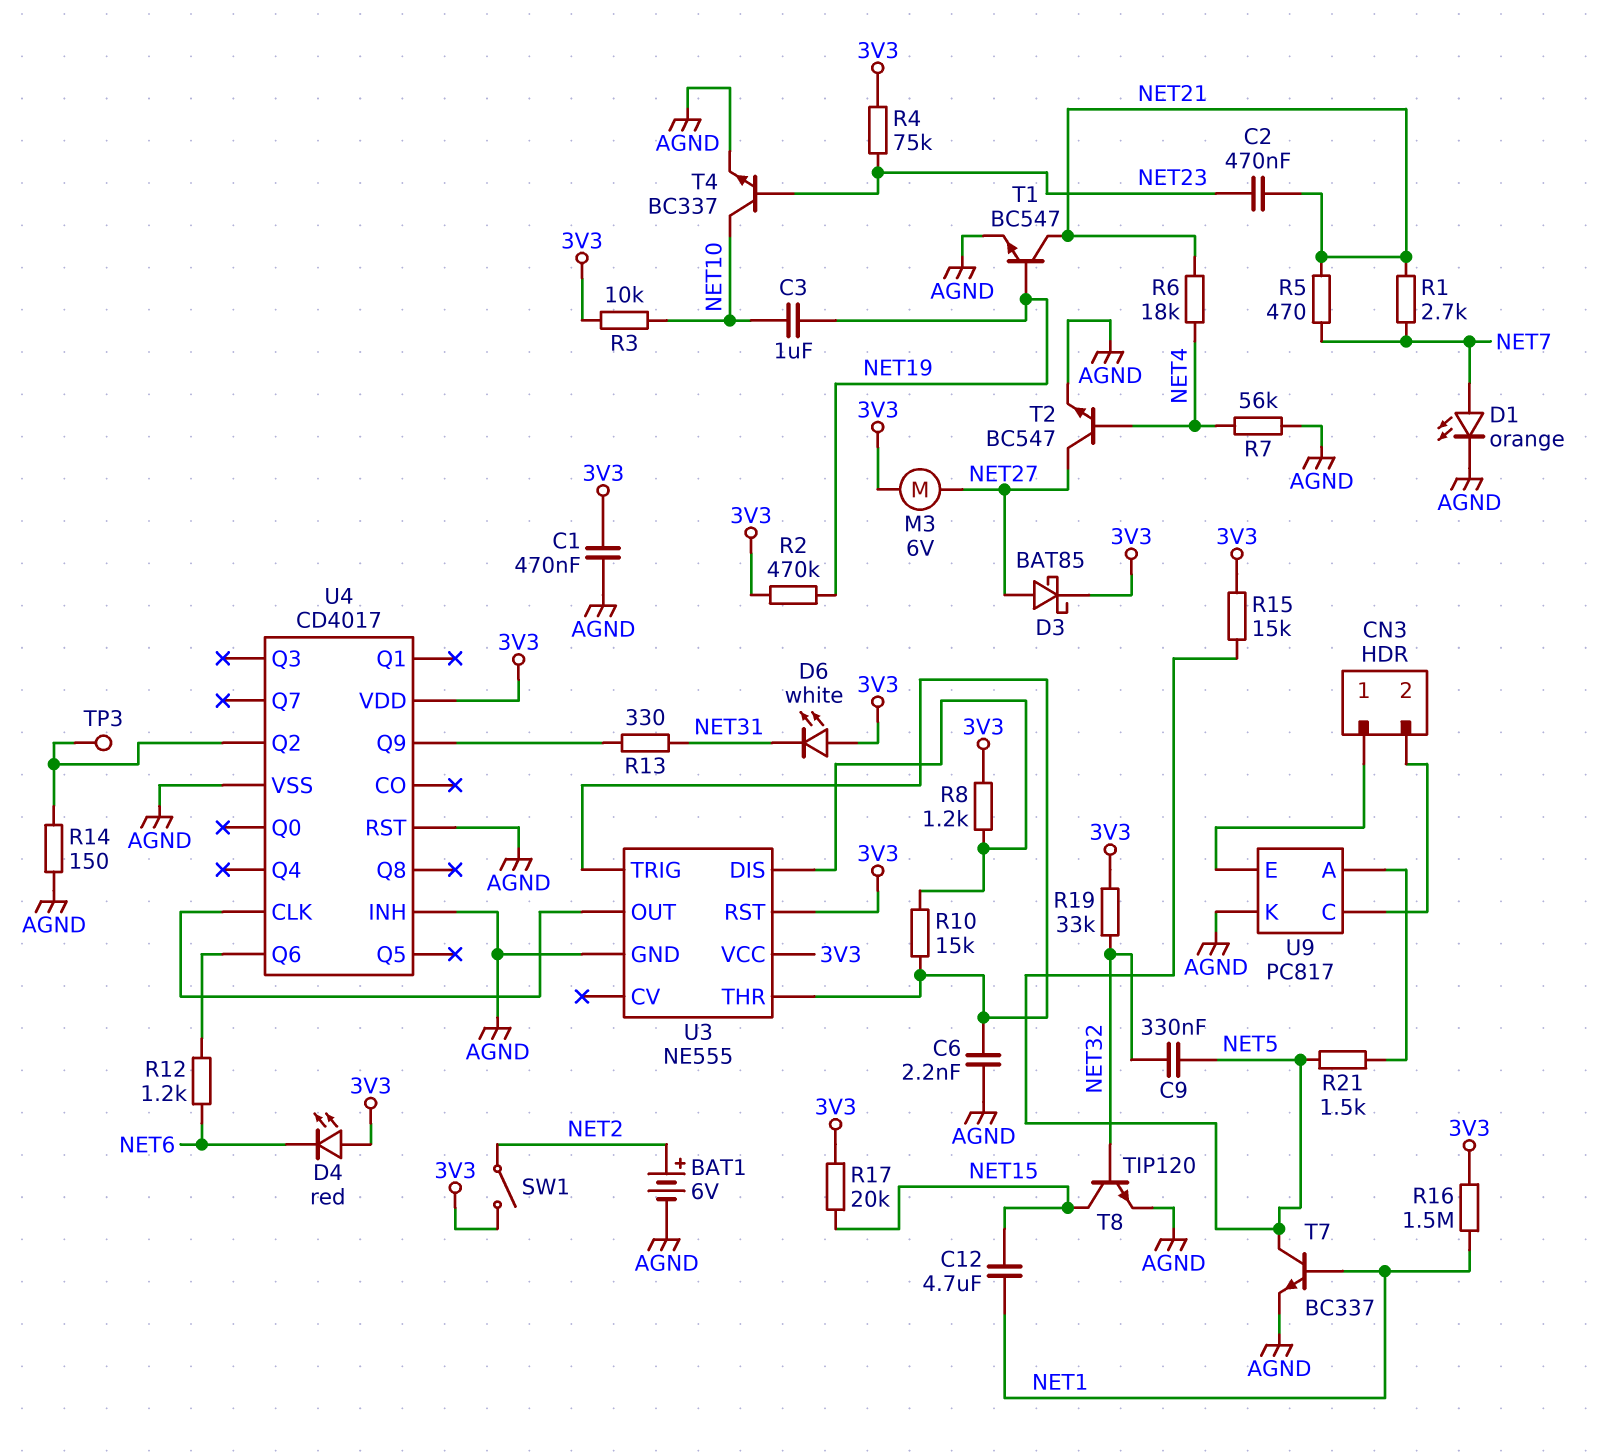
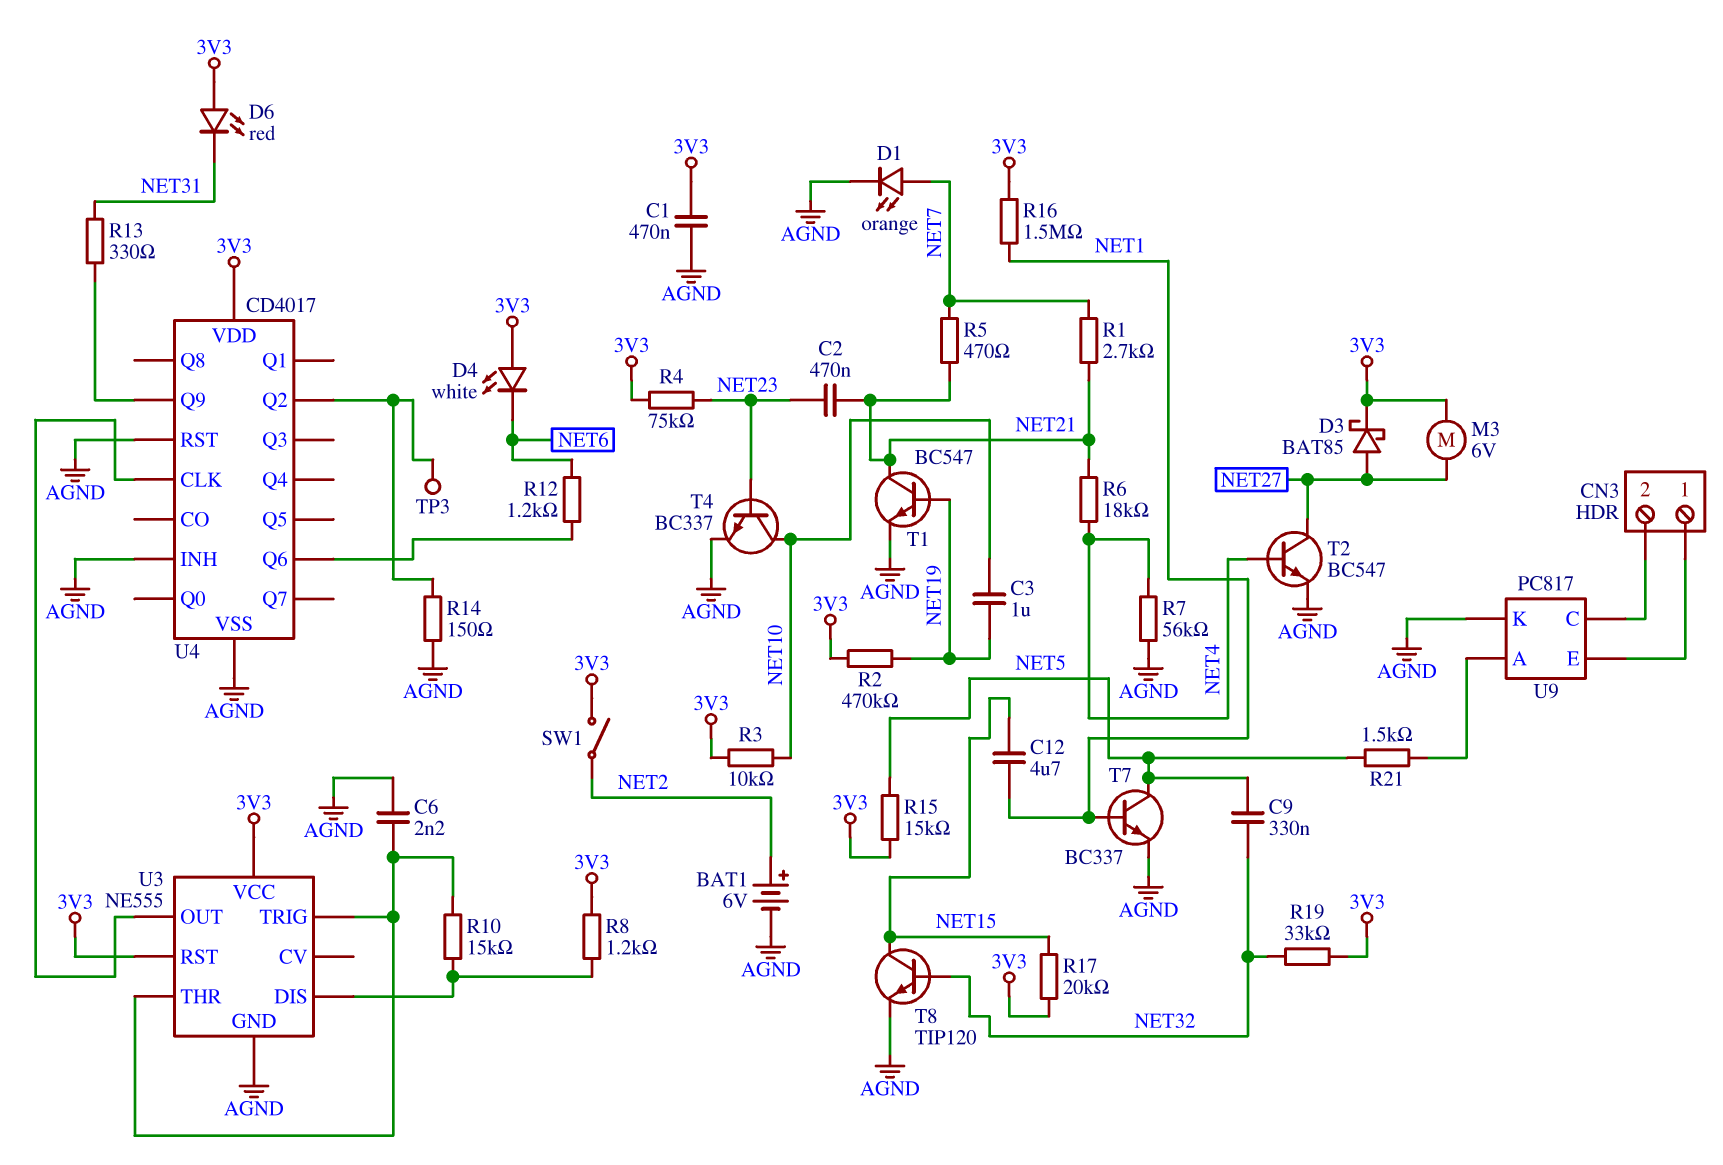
D4: LED red (A 3V3, K NET6) -> LED white (A 3V3, K NET6)
D6: LED white (A 3V3, K NET31) -> LED red (A 3V3, K NET31)

